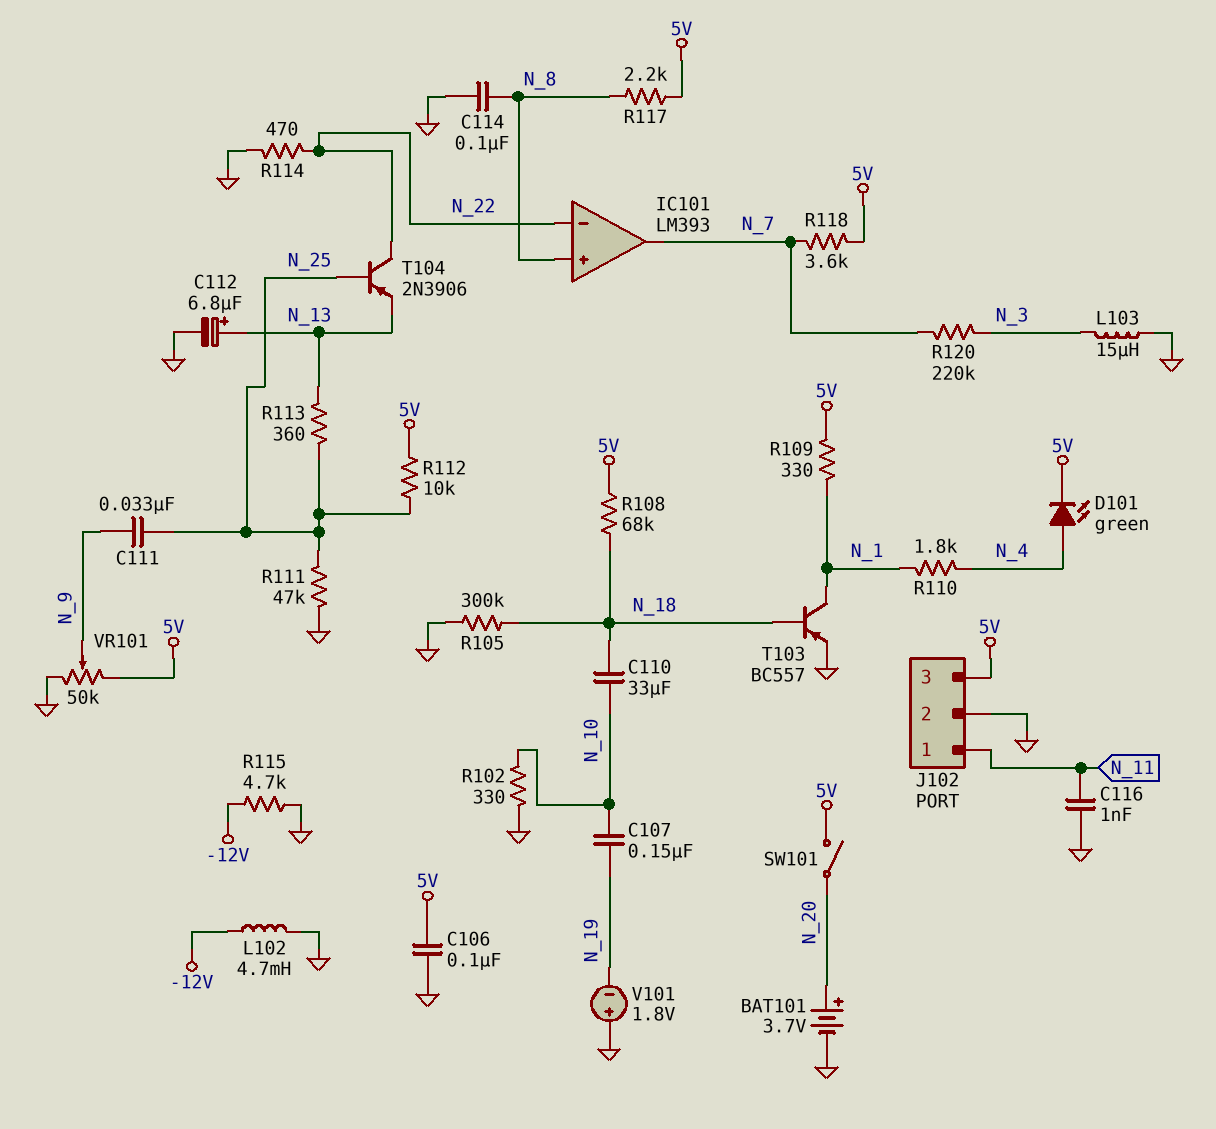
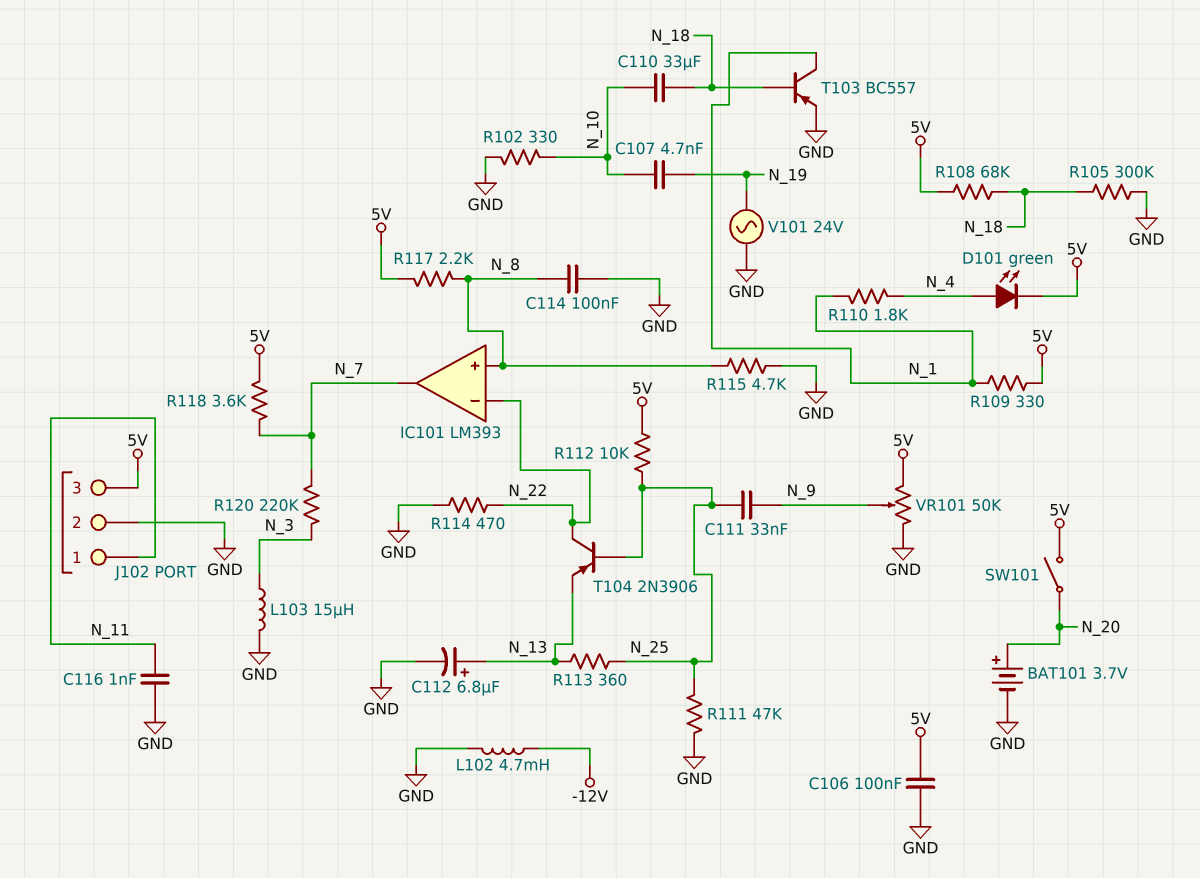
C107: 150nF (N_10, N_19) -> 4.7nF (N_10, N_19)
R115: 4.7k (-12V, GND) -> 4.7k (GND, N_8)
V101: 1.8V (plus GND, minus N_19) -> AC 24V (GND, N_19)

